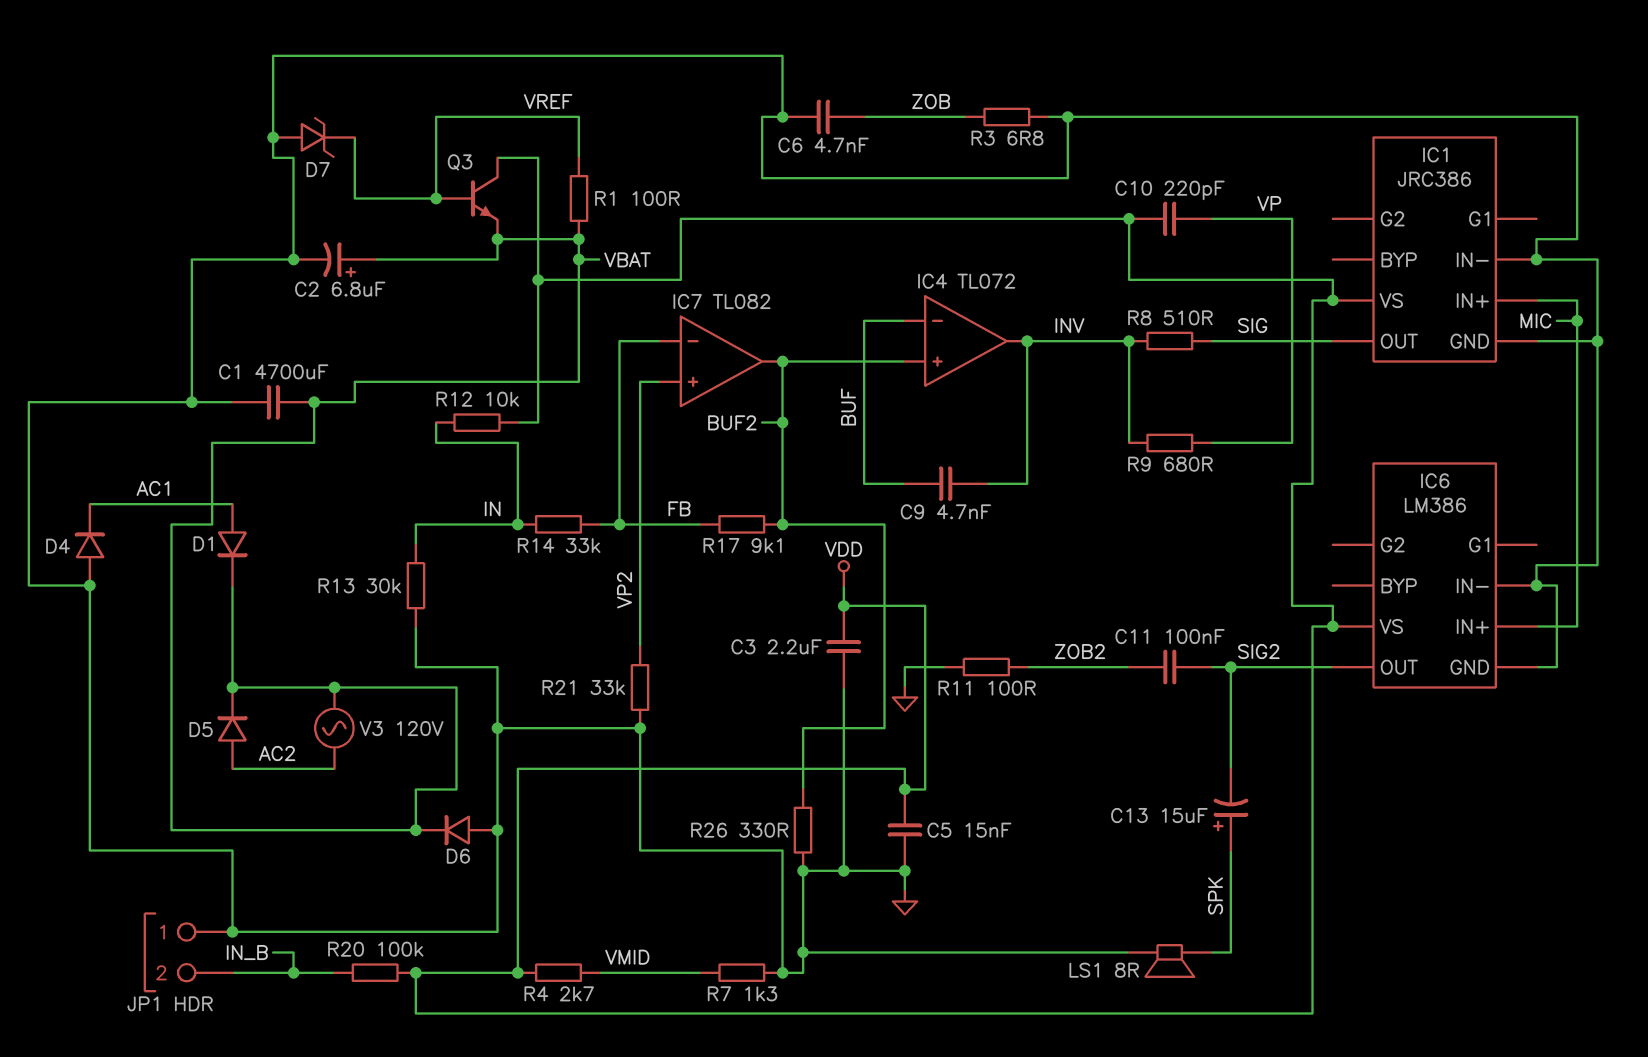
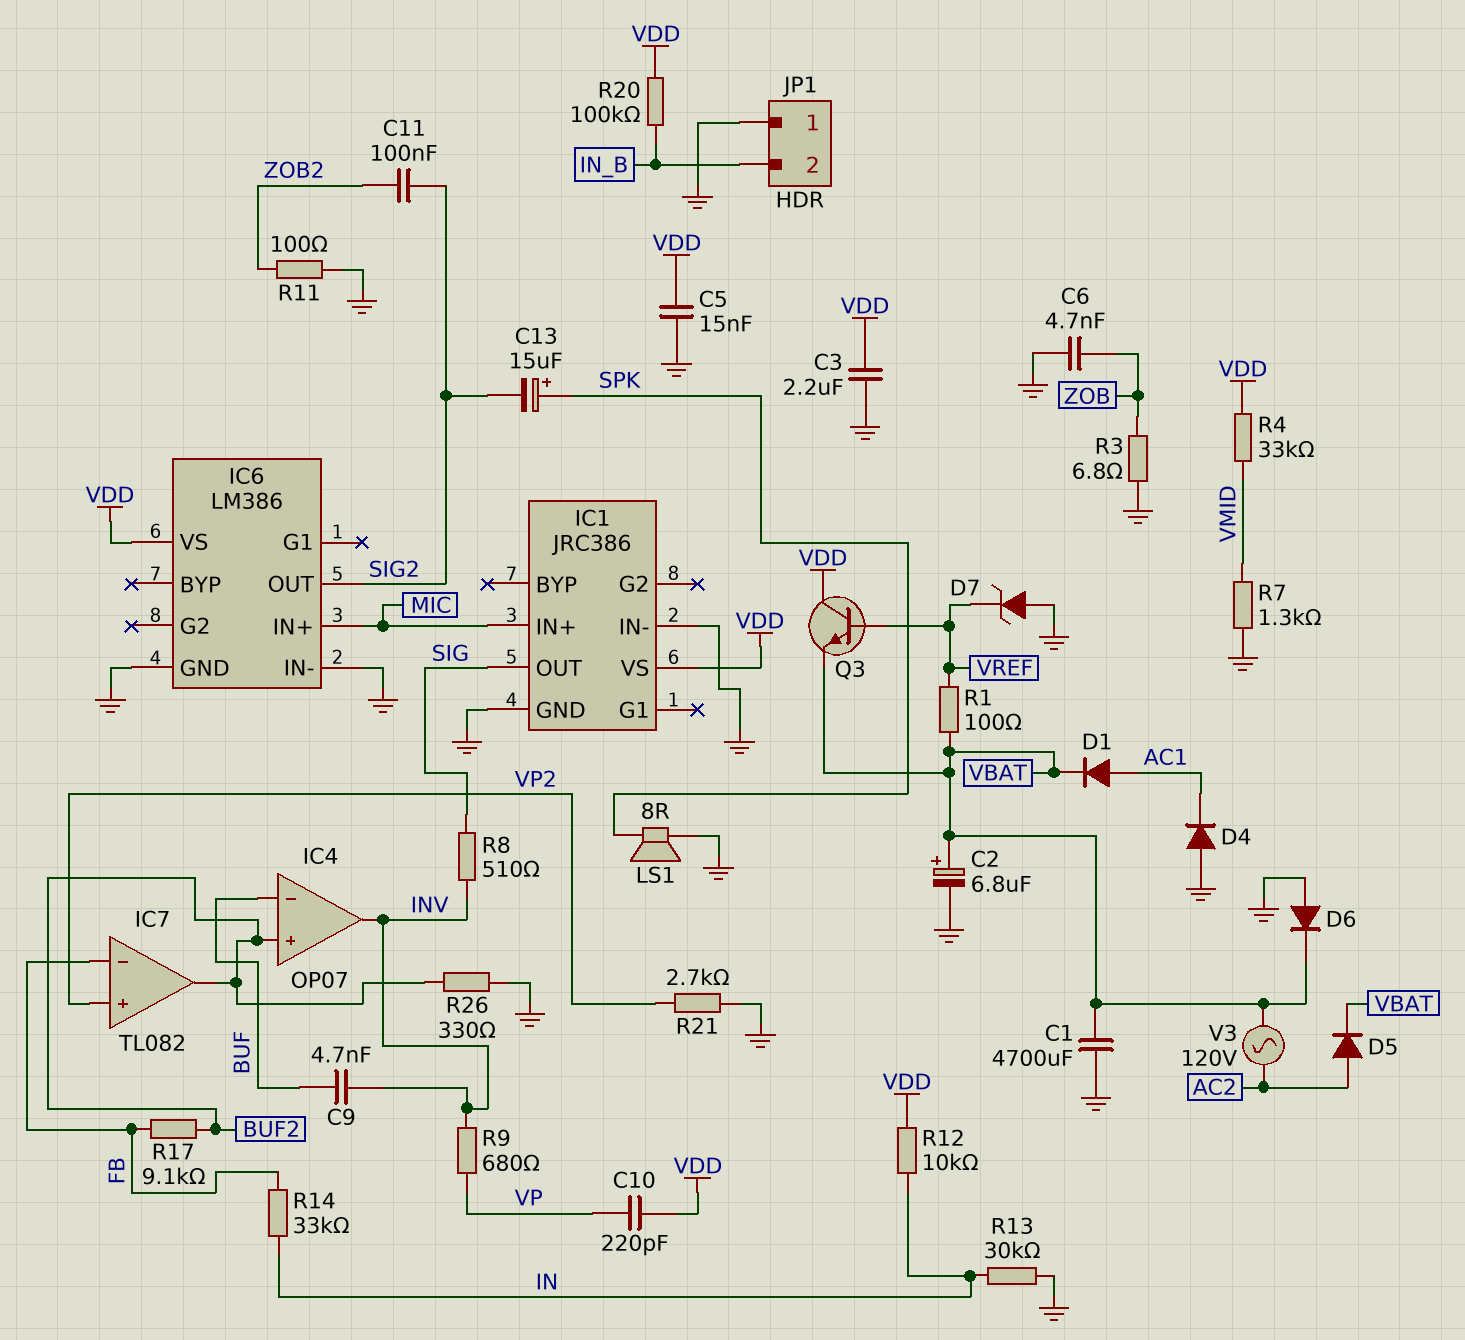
IC4: TL072 -> OP07
R4: 2.7k (VDD, VMID) -> 33k (VDD, VMID)
R21: 33k (GND, VP2) -> 2.7k (GND, VP2)

